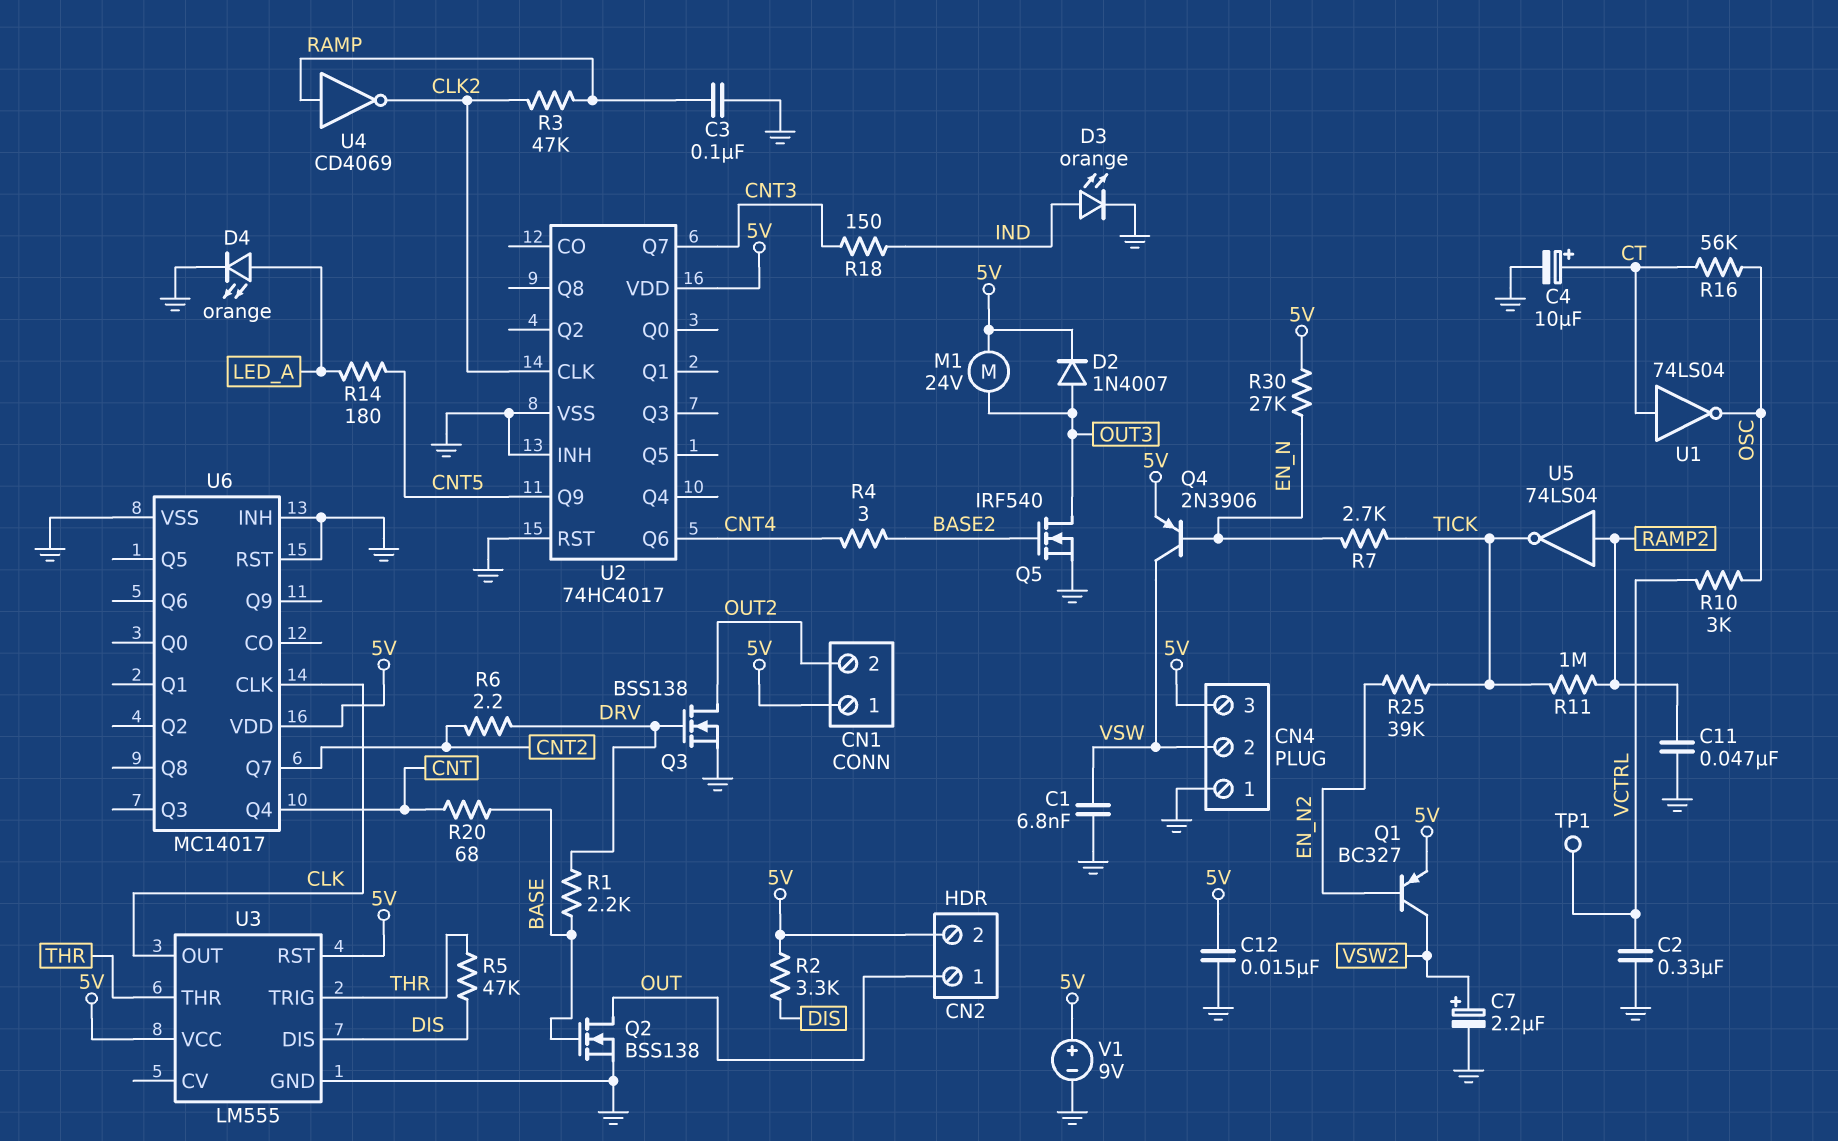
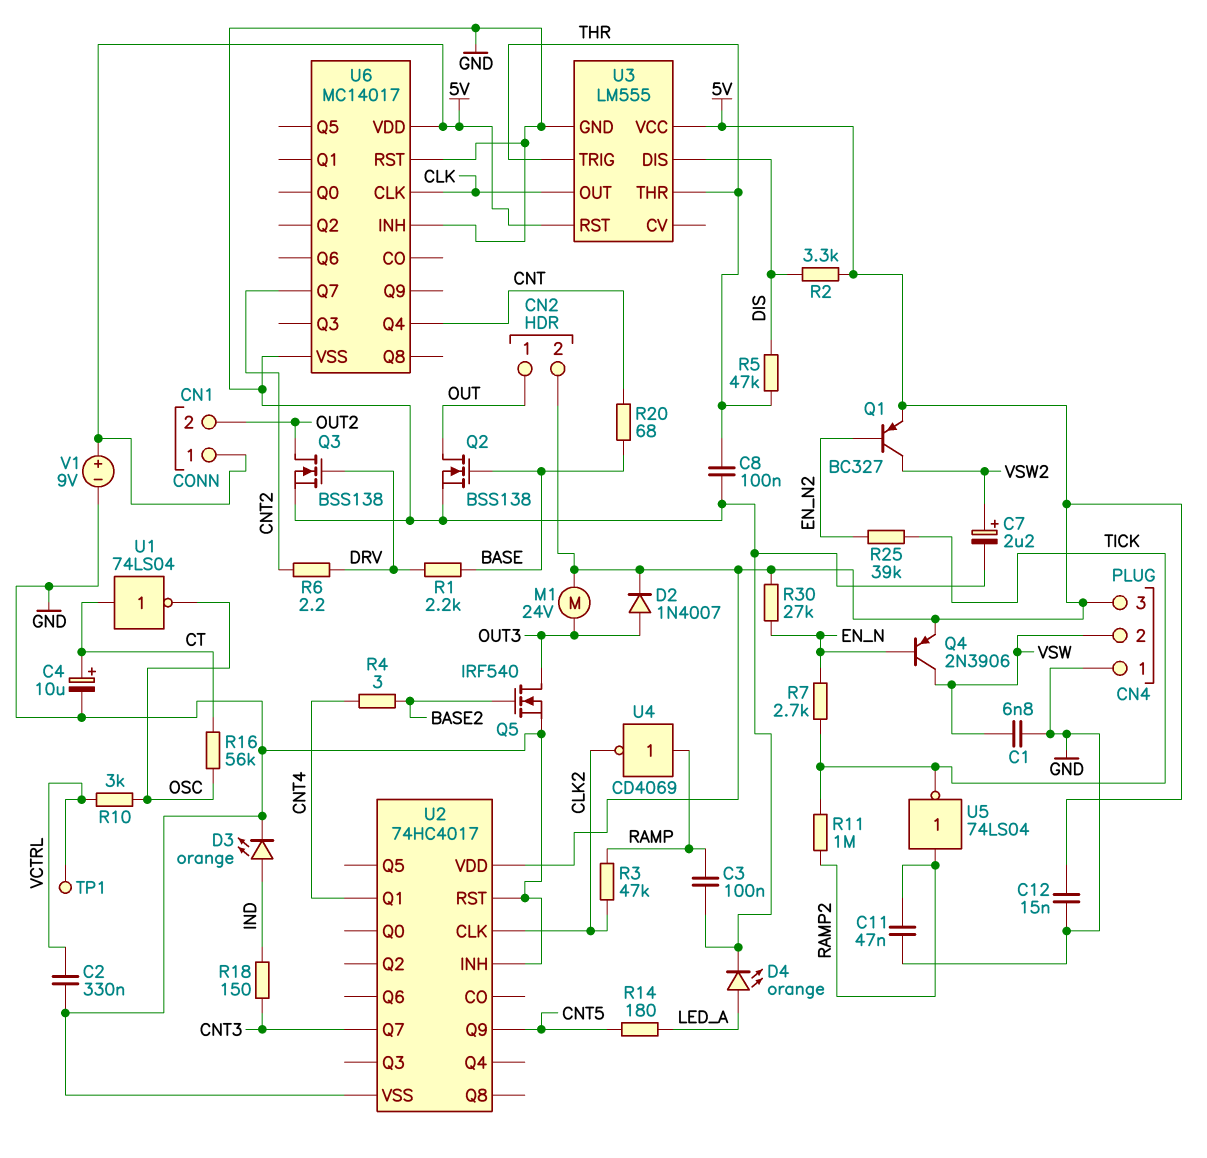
C8: none -> 100nF (GND, THR)
U2 pin Q1: none -> CNT4
U2 pin Q6: CNT4 -> none

